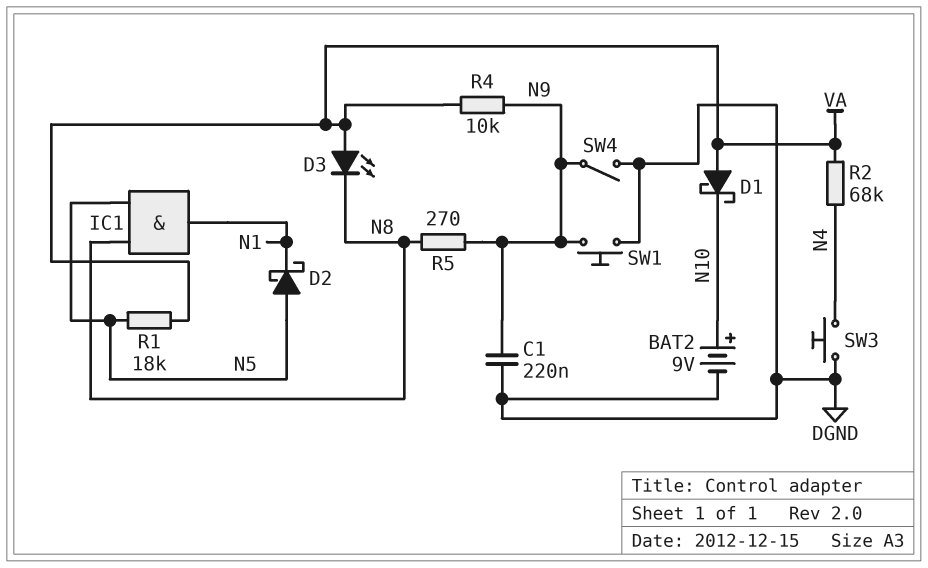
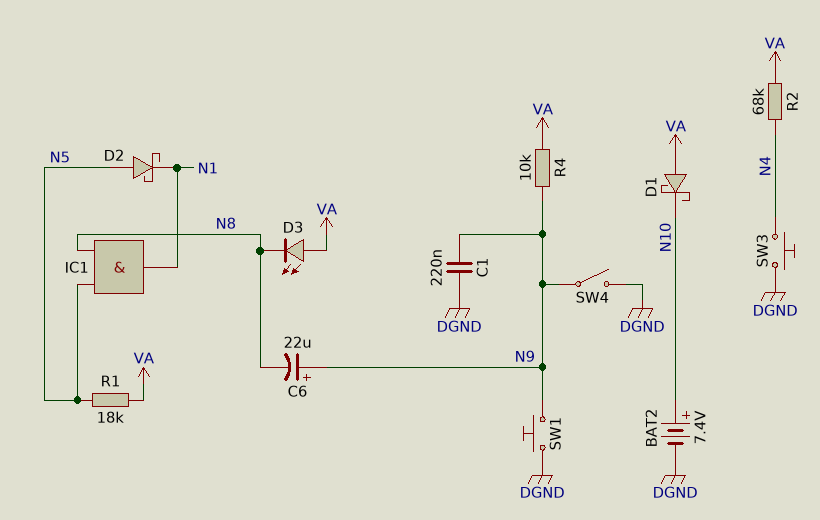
BAT2: 9V (plus N10, minus DGND) -> 7.4V (plus N10, minus DGND)
C6: none -> 22uF (plus N9, minus N8)
R5: 270 (N8, N9) -> none

